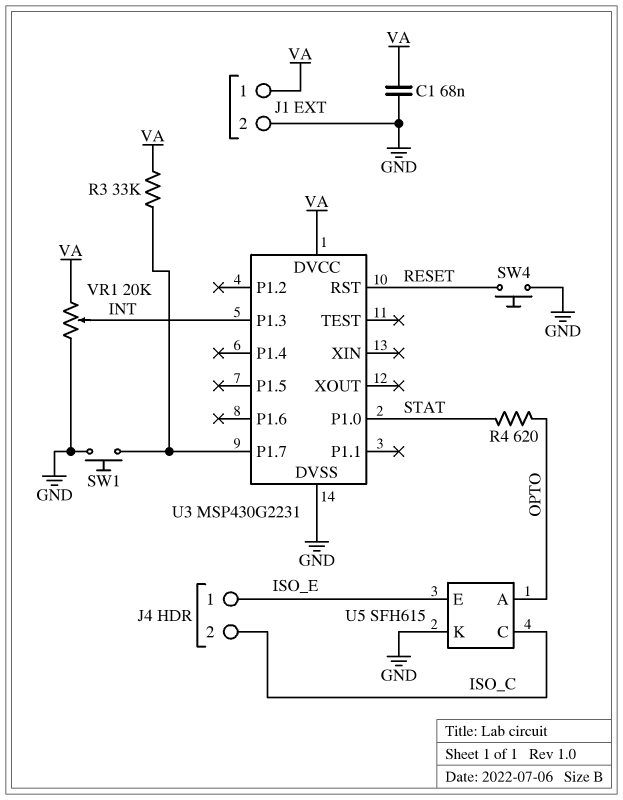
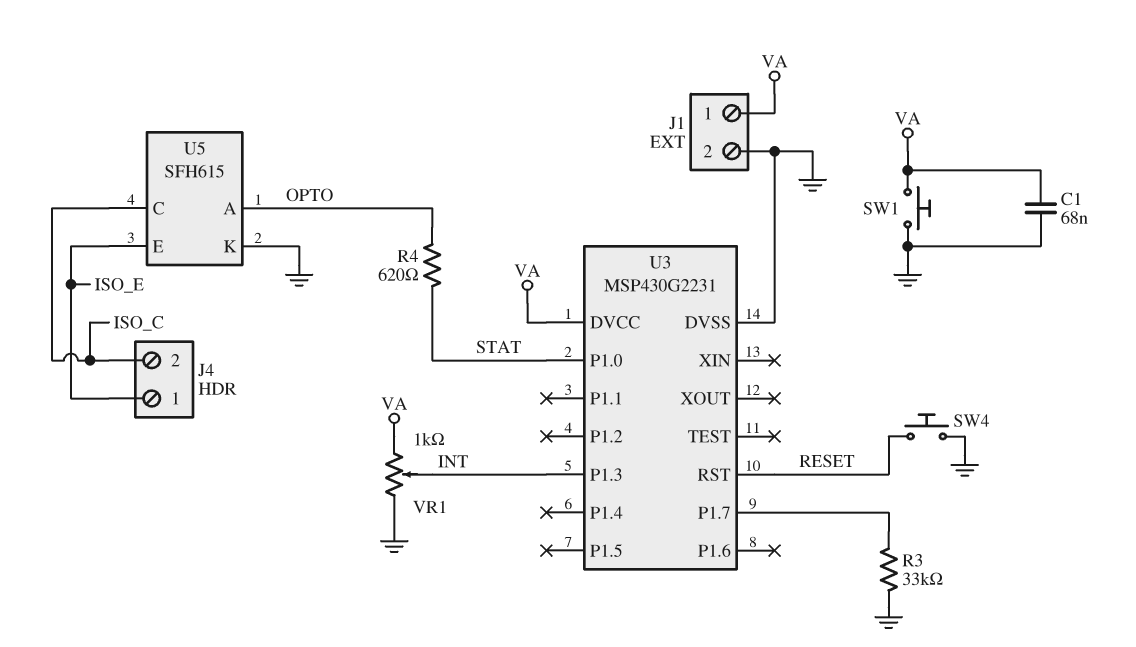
R3: 33k (U3/P1.7, VA) -> 33k (GND, U3/P1.7)
SW1: button (GND, U3/P1.7) -> button (GND, VA)
VR1: 20k (GND, VA, wiper INT) -> 1k (GND, VA, wiper INT)

